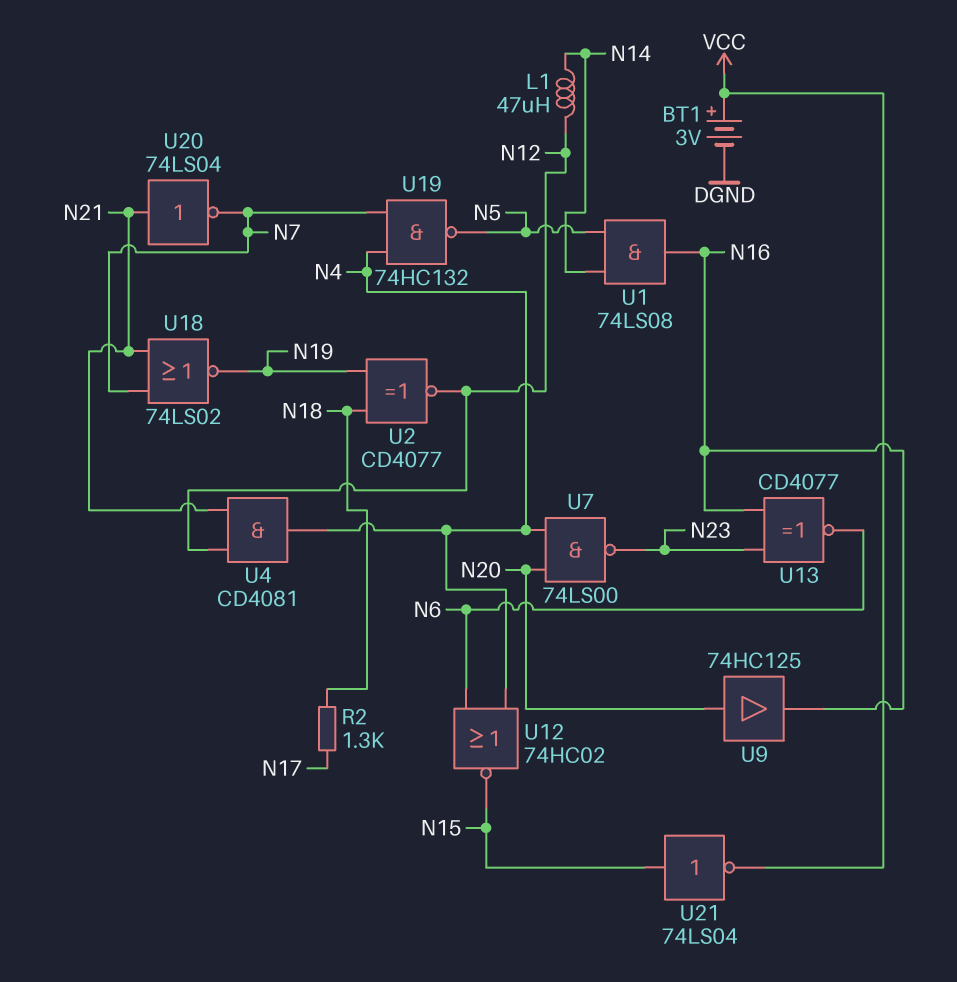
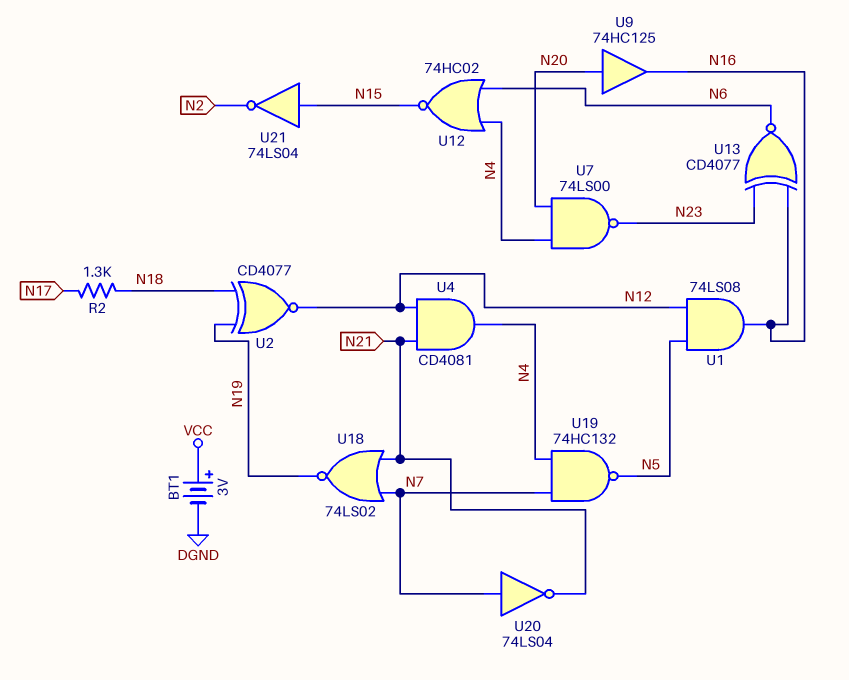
L1: 47uH (N12, N14) -> none
U1: AND 74LS08 (in N5, in N14, out N16) -> AND 74LS08 (in N5, in N12, out N16)
U20: NOT 74LS04 (in N21, out N7) -> NOT 74LS04 (in N7, out N21)
U21: NOT 74LS04 (in N15, out VCC) -> NOT 74LS04 (in N15, out N2)

